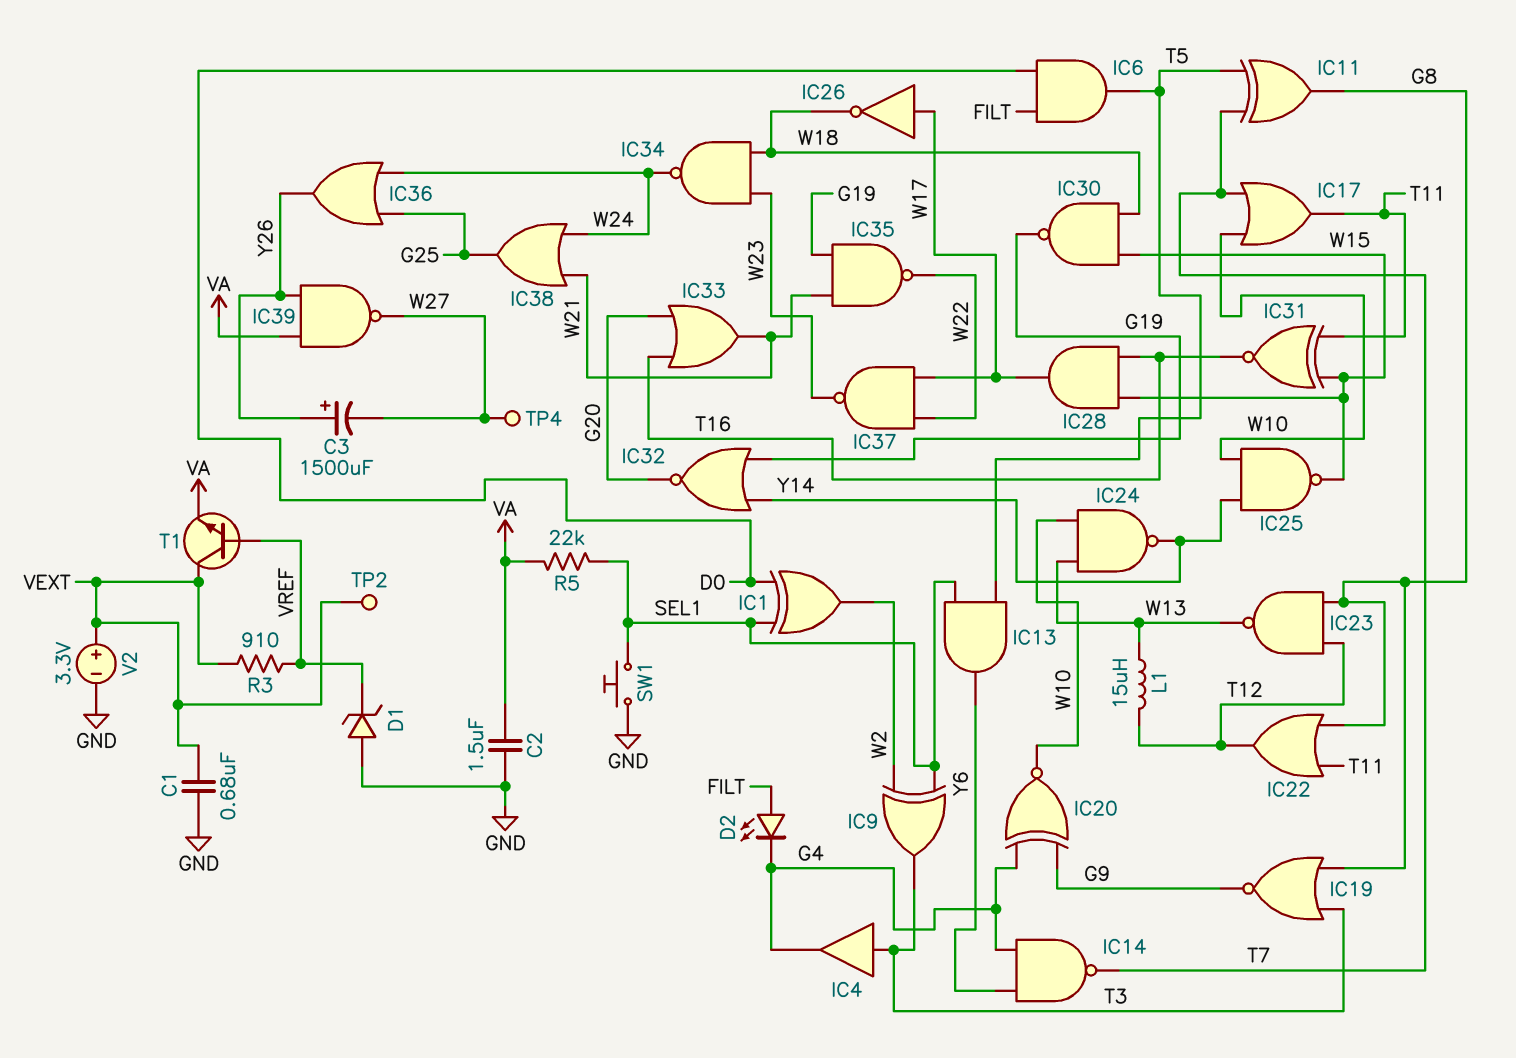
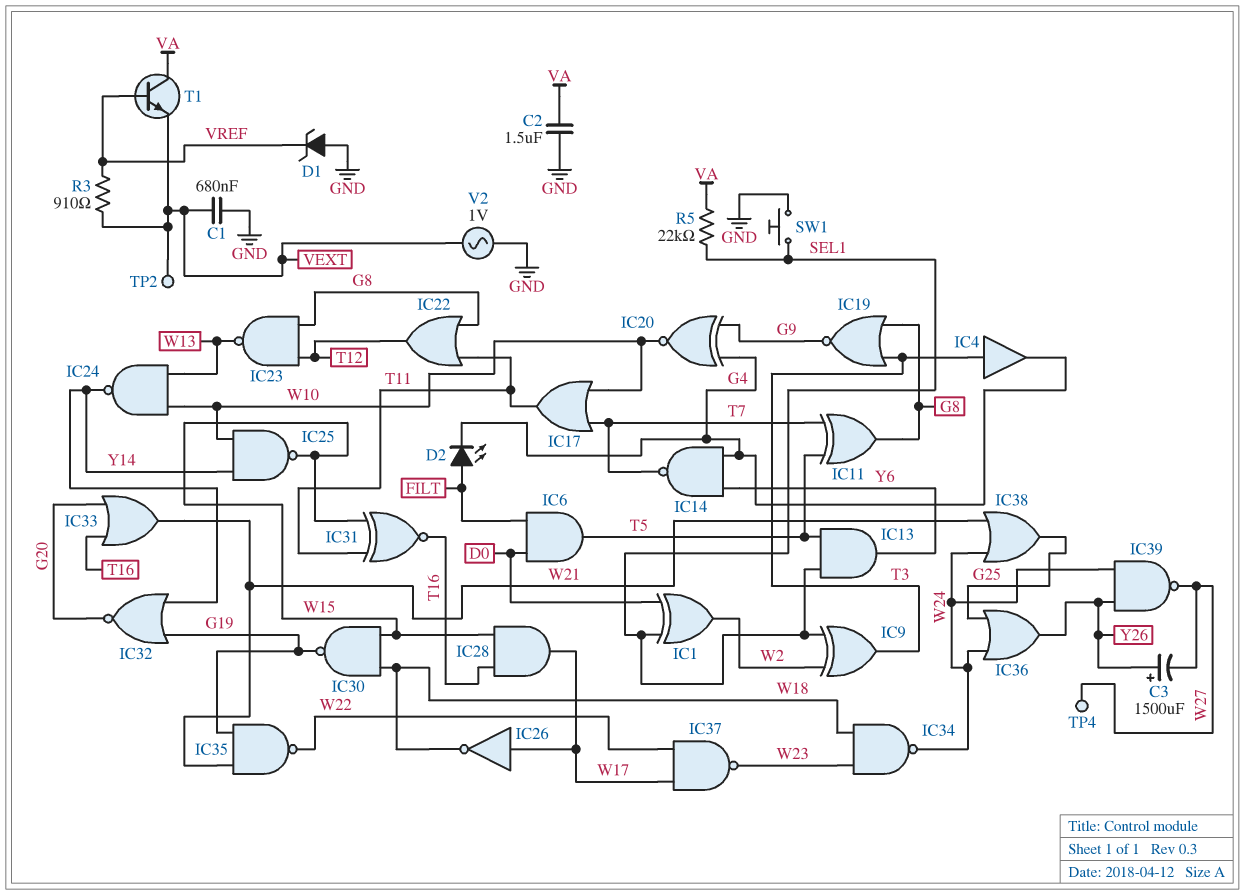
IC39: NAND (in VA, in Y26, out W27) -> NAND (in W24, in Y26, out W27)
L1: 15uH (T12, W13) -> none
T1: NPN (B VREF, C VEXT, E VA) -> NPN (B VREF, C VA, E VEXT)
V2: 3.3V (plus VEXT, minus GND) -> AC 1V (GND, VEXT)

